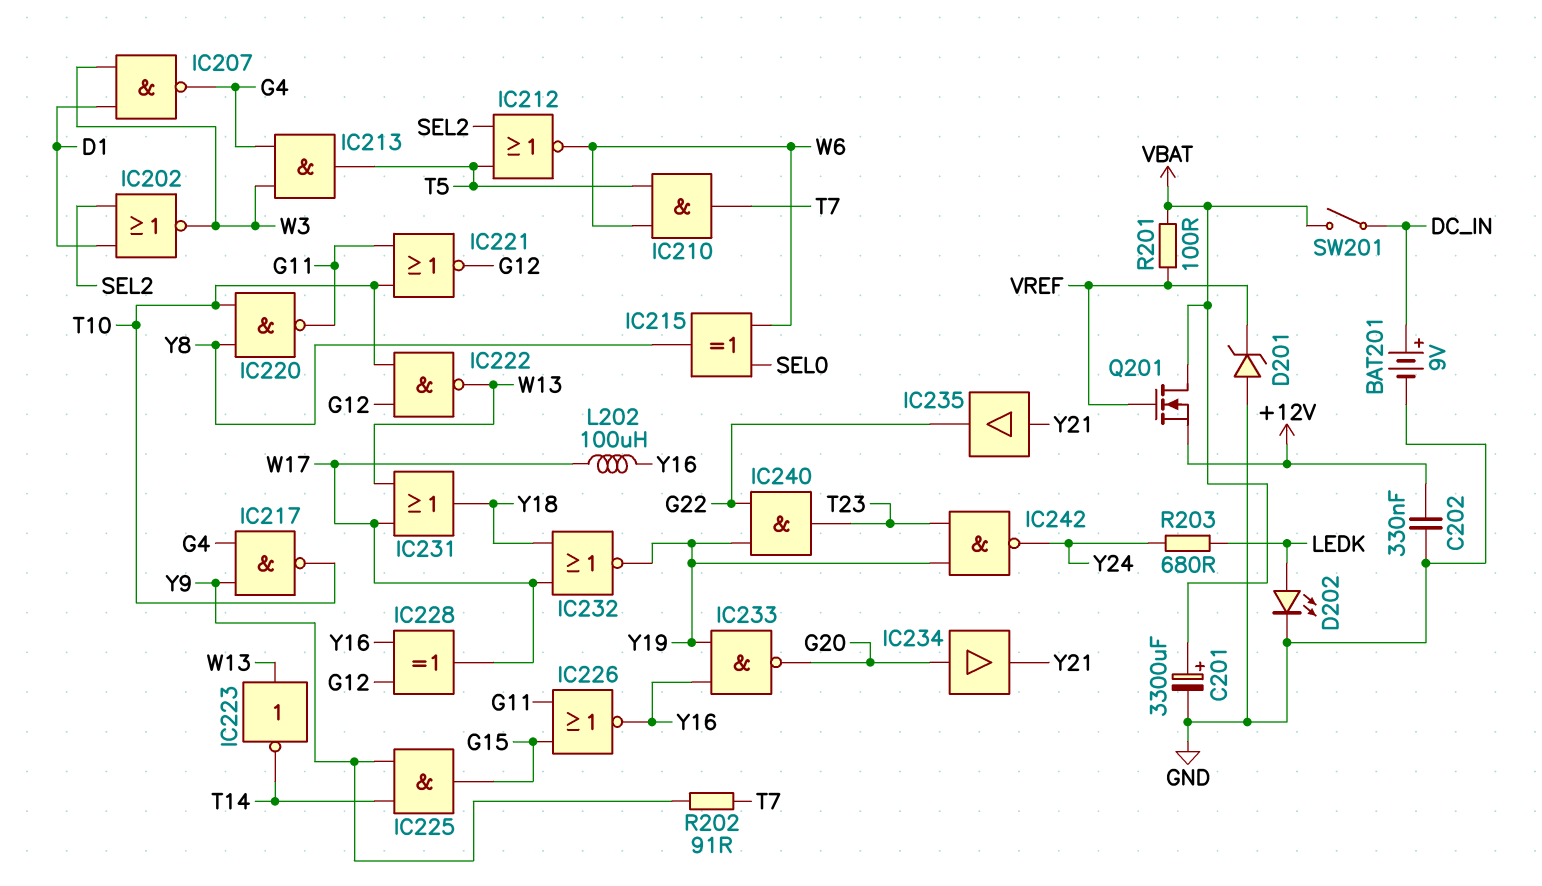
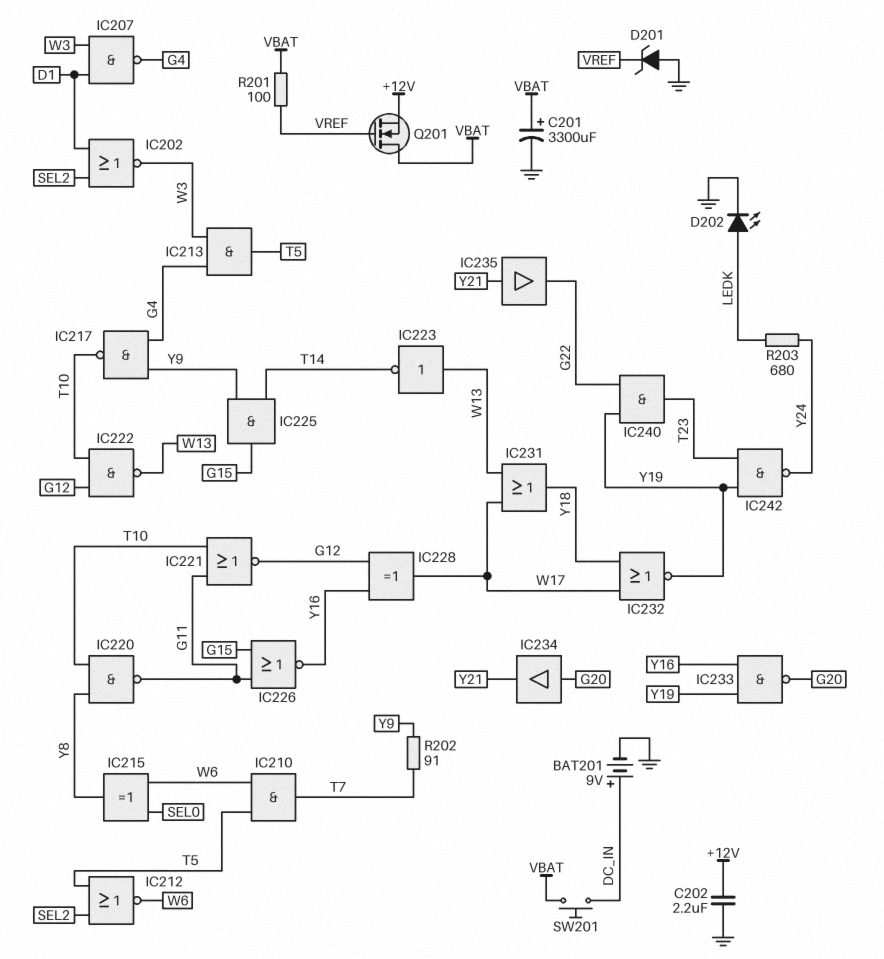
C202: 330nF (+12V, GND) -> 2.2uF (+12V, GND)
L202: 100uH (W17, Y16) -> none
SW201: switch (DC_IN, VBAT) -> button (DC_IN, VBAT)

